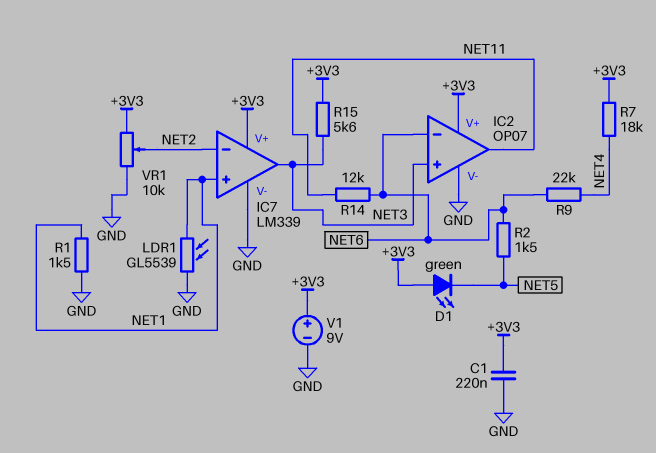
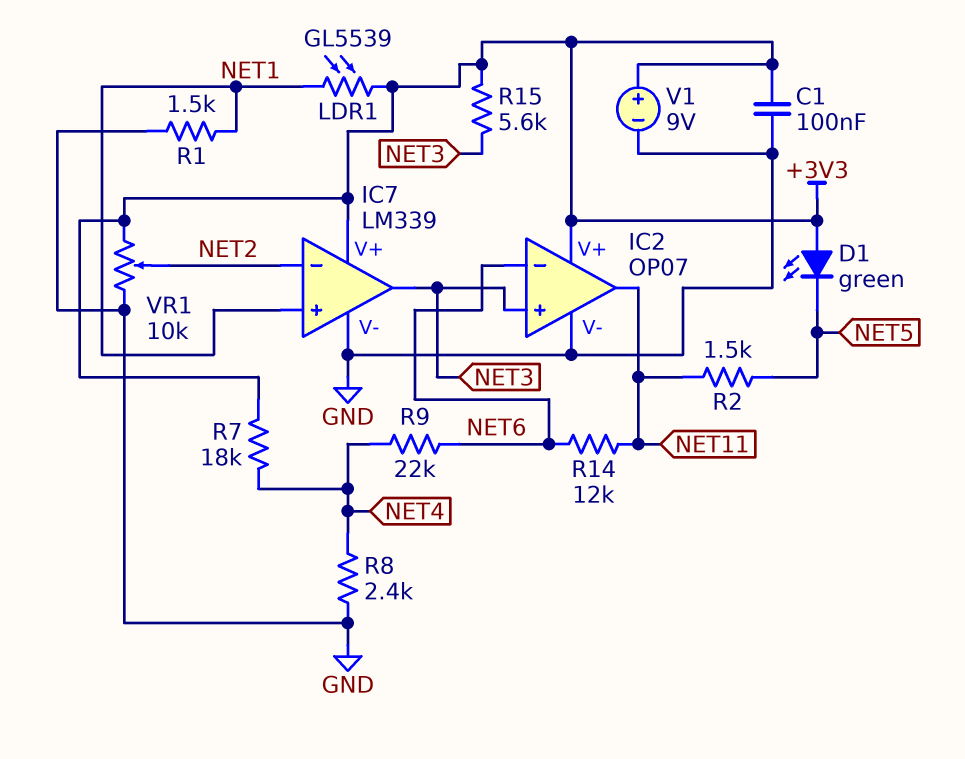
C1: 220nF (+3V3, GND) -> 100nF (+3V3, GND)
LDR1: GL5539 (GND, NET1) -> GL5539 (+3V3, NET1)
R2: 1.5k (NET5, NET6) -> 1.5k (NET5, NET11)
R8: none -> 2.4k (GND, NET4)

